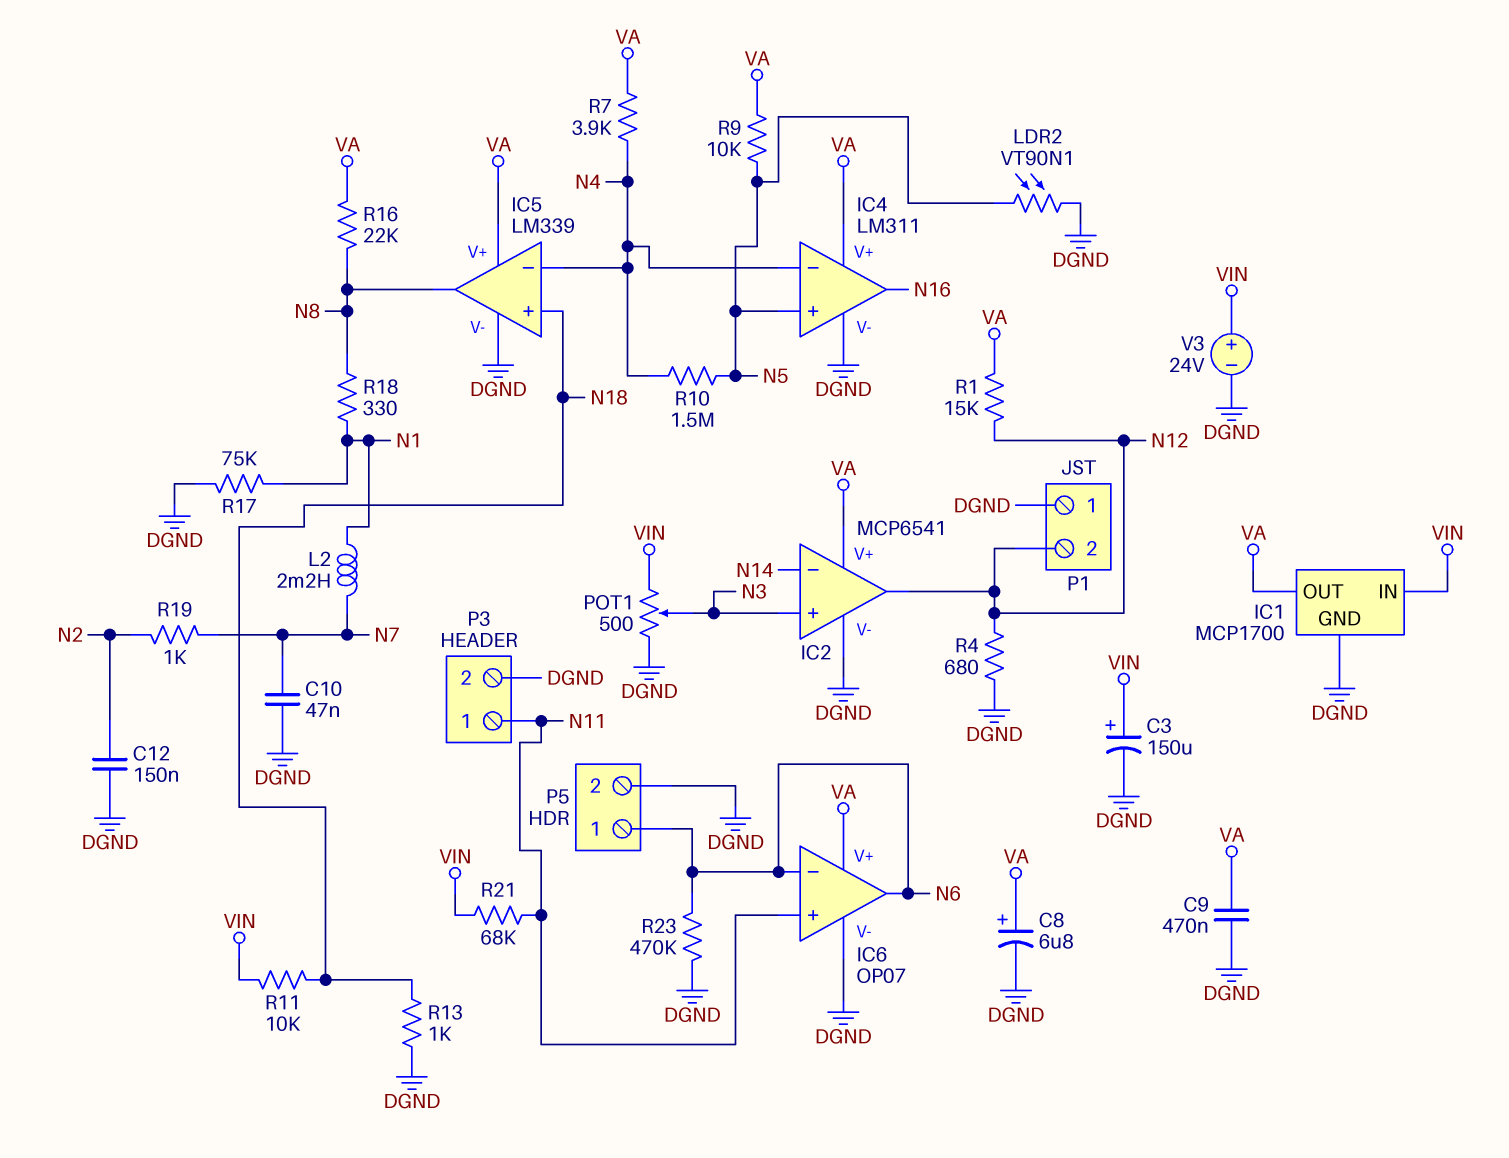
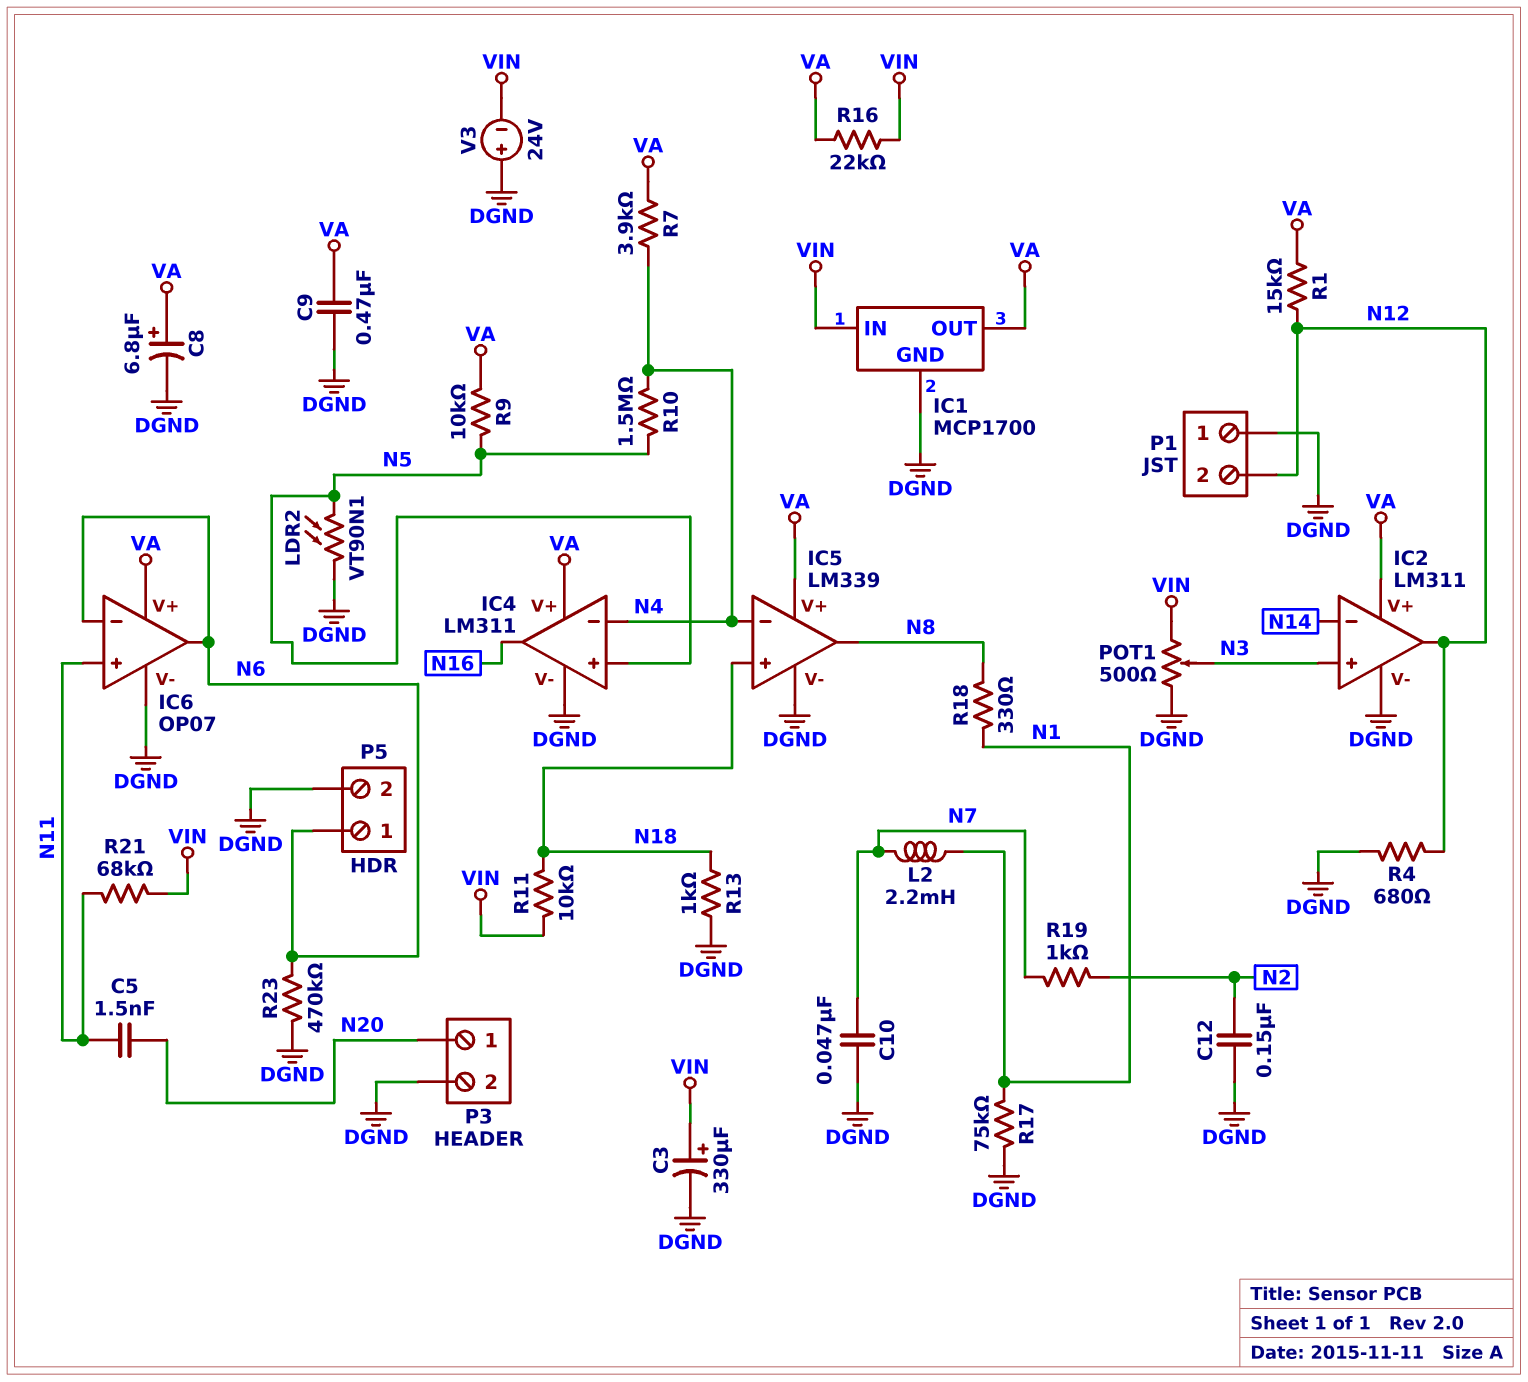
C3: 150uF (plus VIN, minus DGND) -> 330uF (plus VIN, minus DGND)
C5: none -> 1.5nF (N11, N20)
IC2: MCP6541 -> LM311
P3 pin 1: N11 -> N20
R16: 22k (N8, VA) -> 22k (VA, VIN)
V3: 24V (plus VIN, minus DGND) -> 24V (plus DGND, minus VIN)

